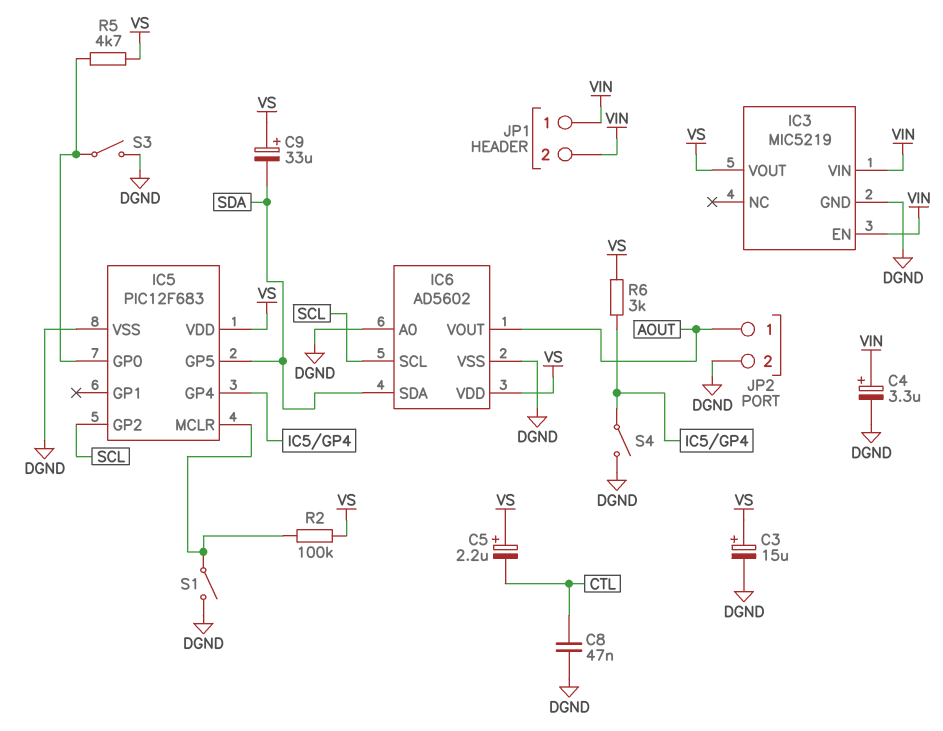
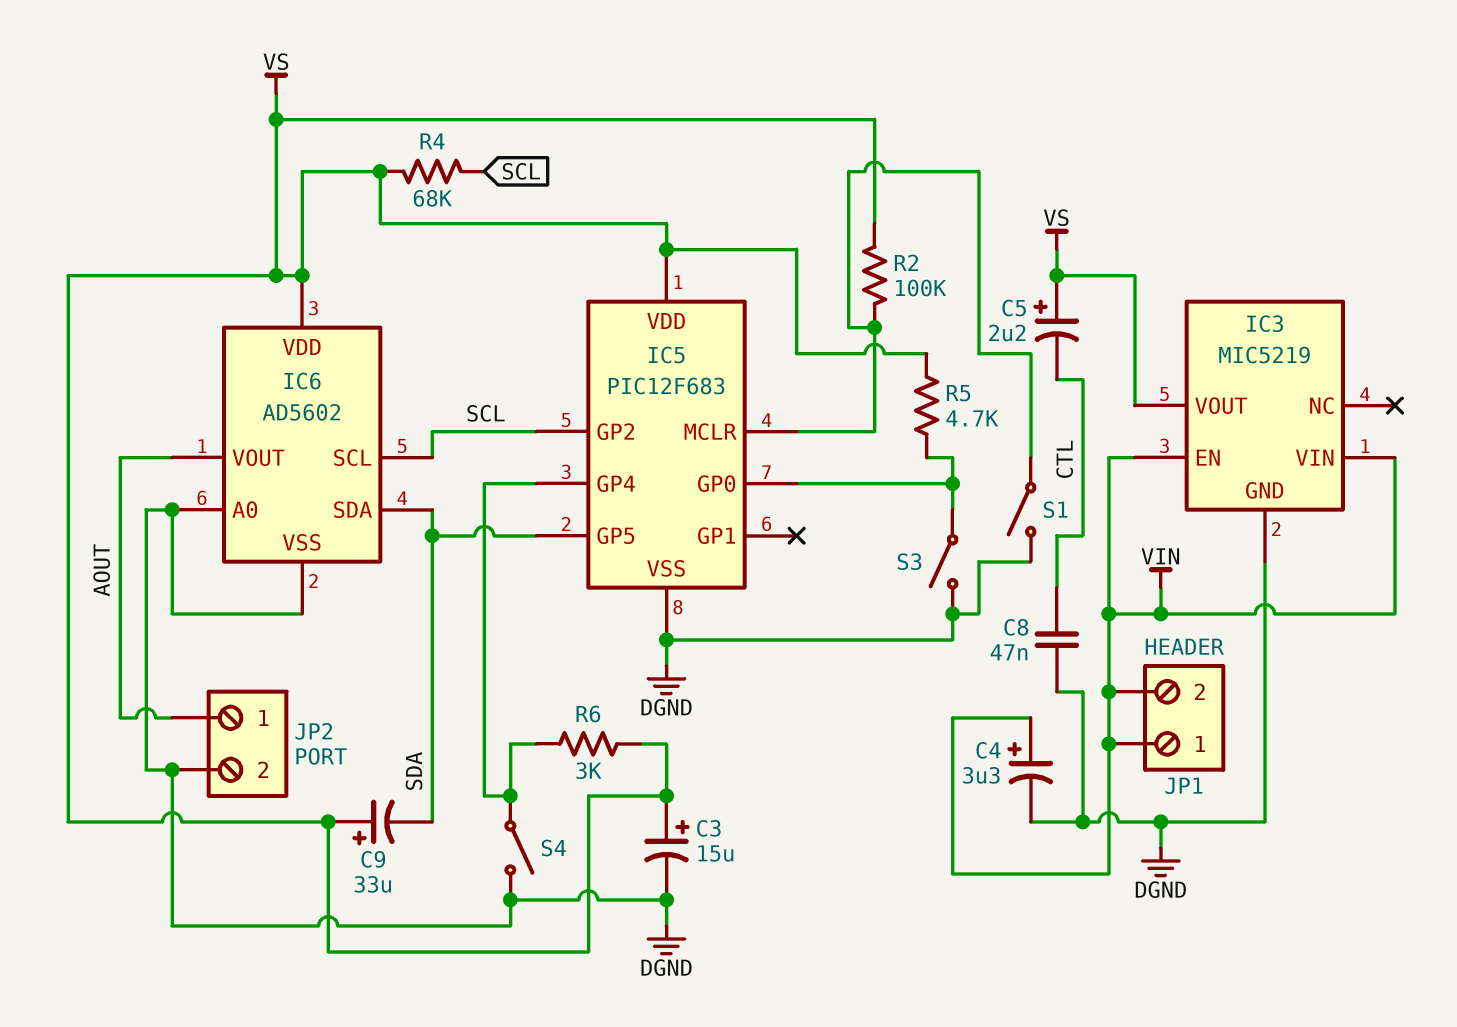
R4: none -> 68k (SCL, VS)

